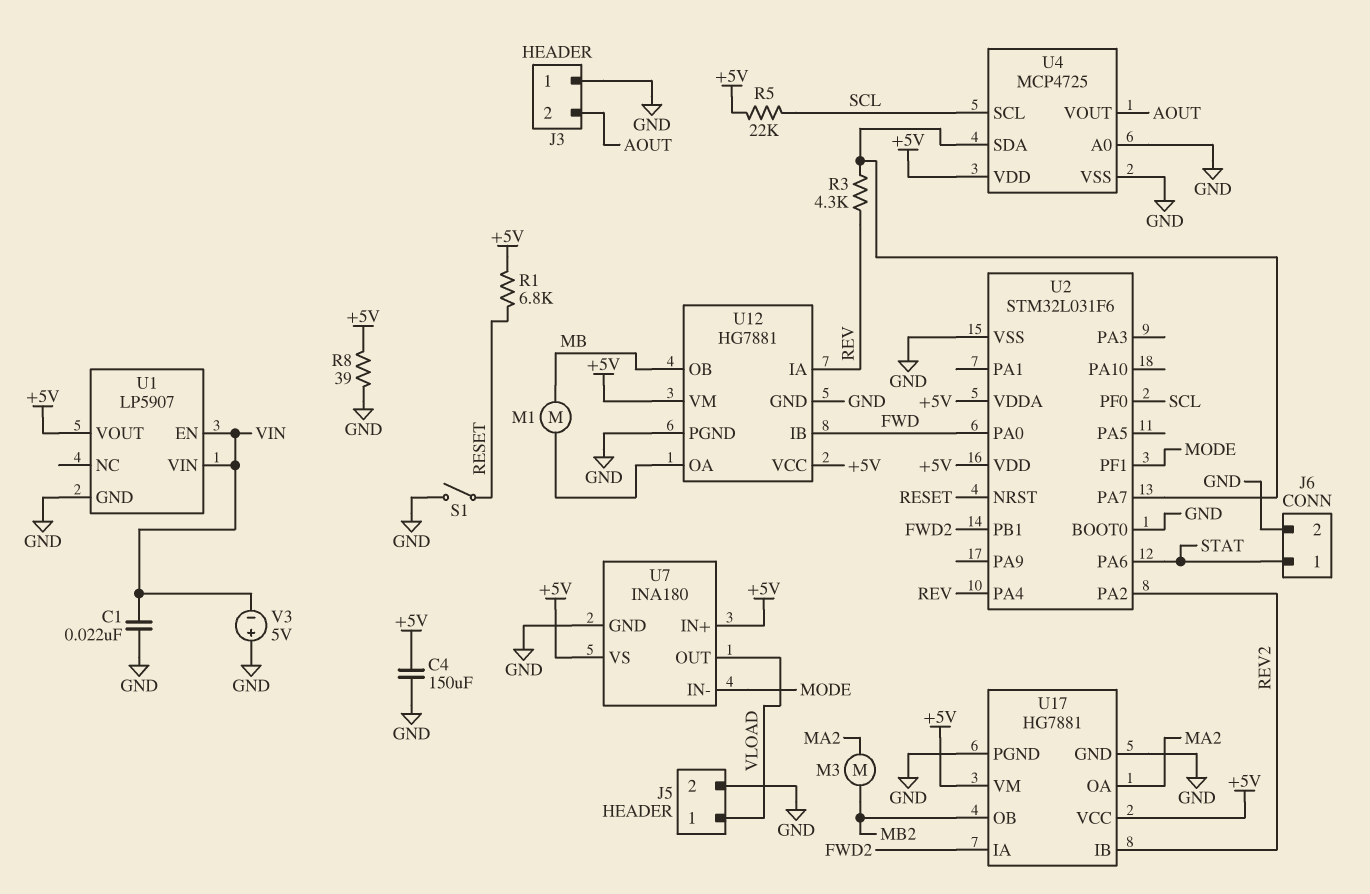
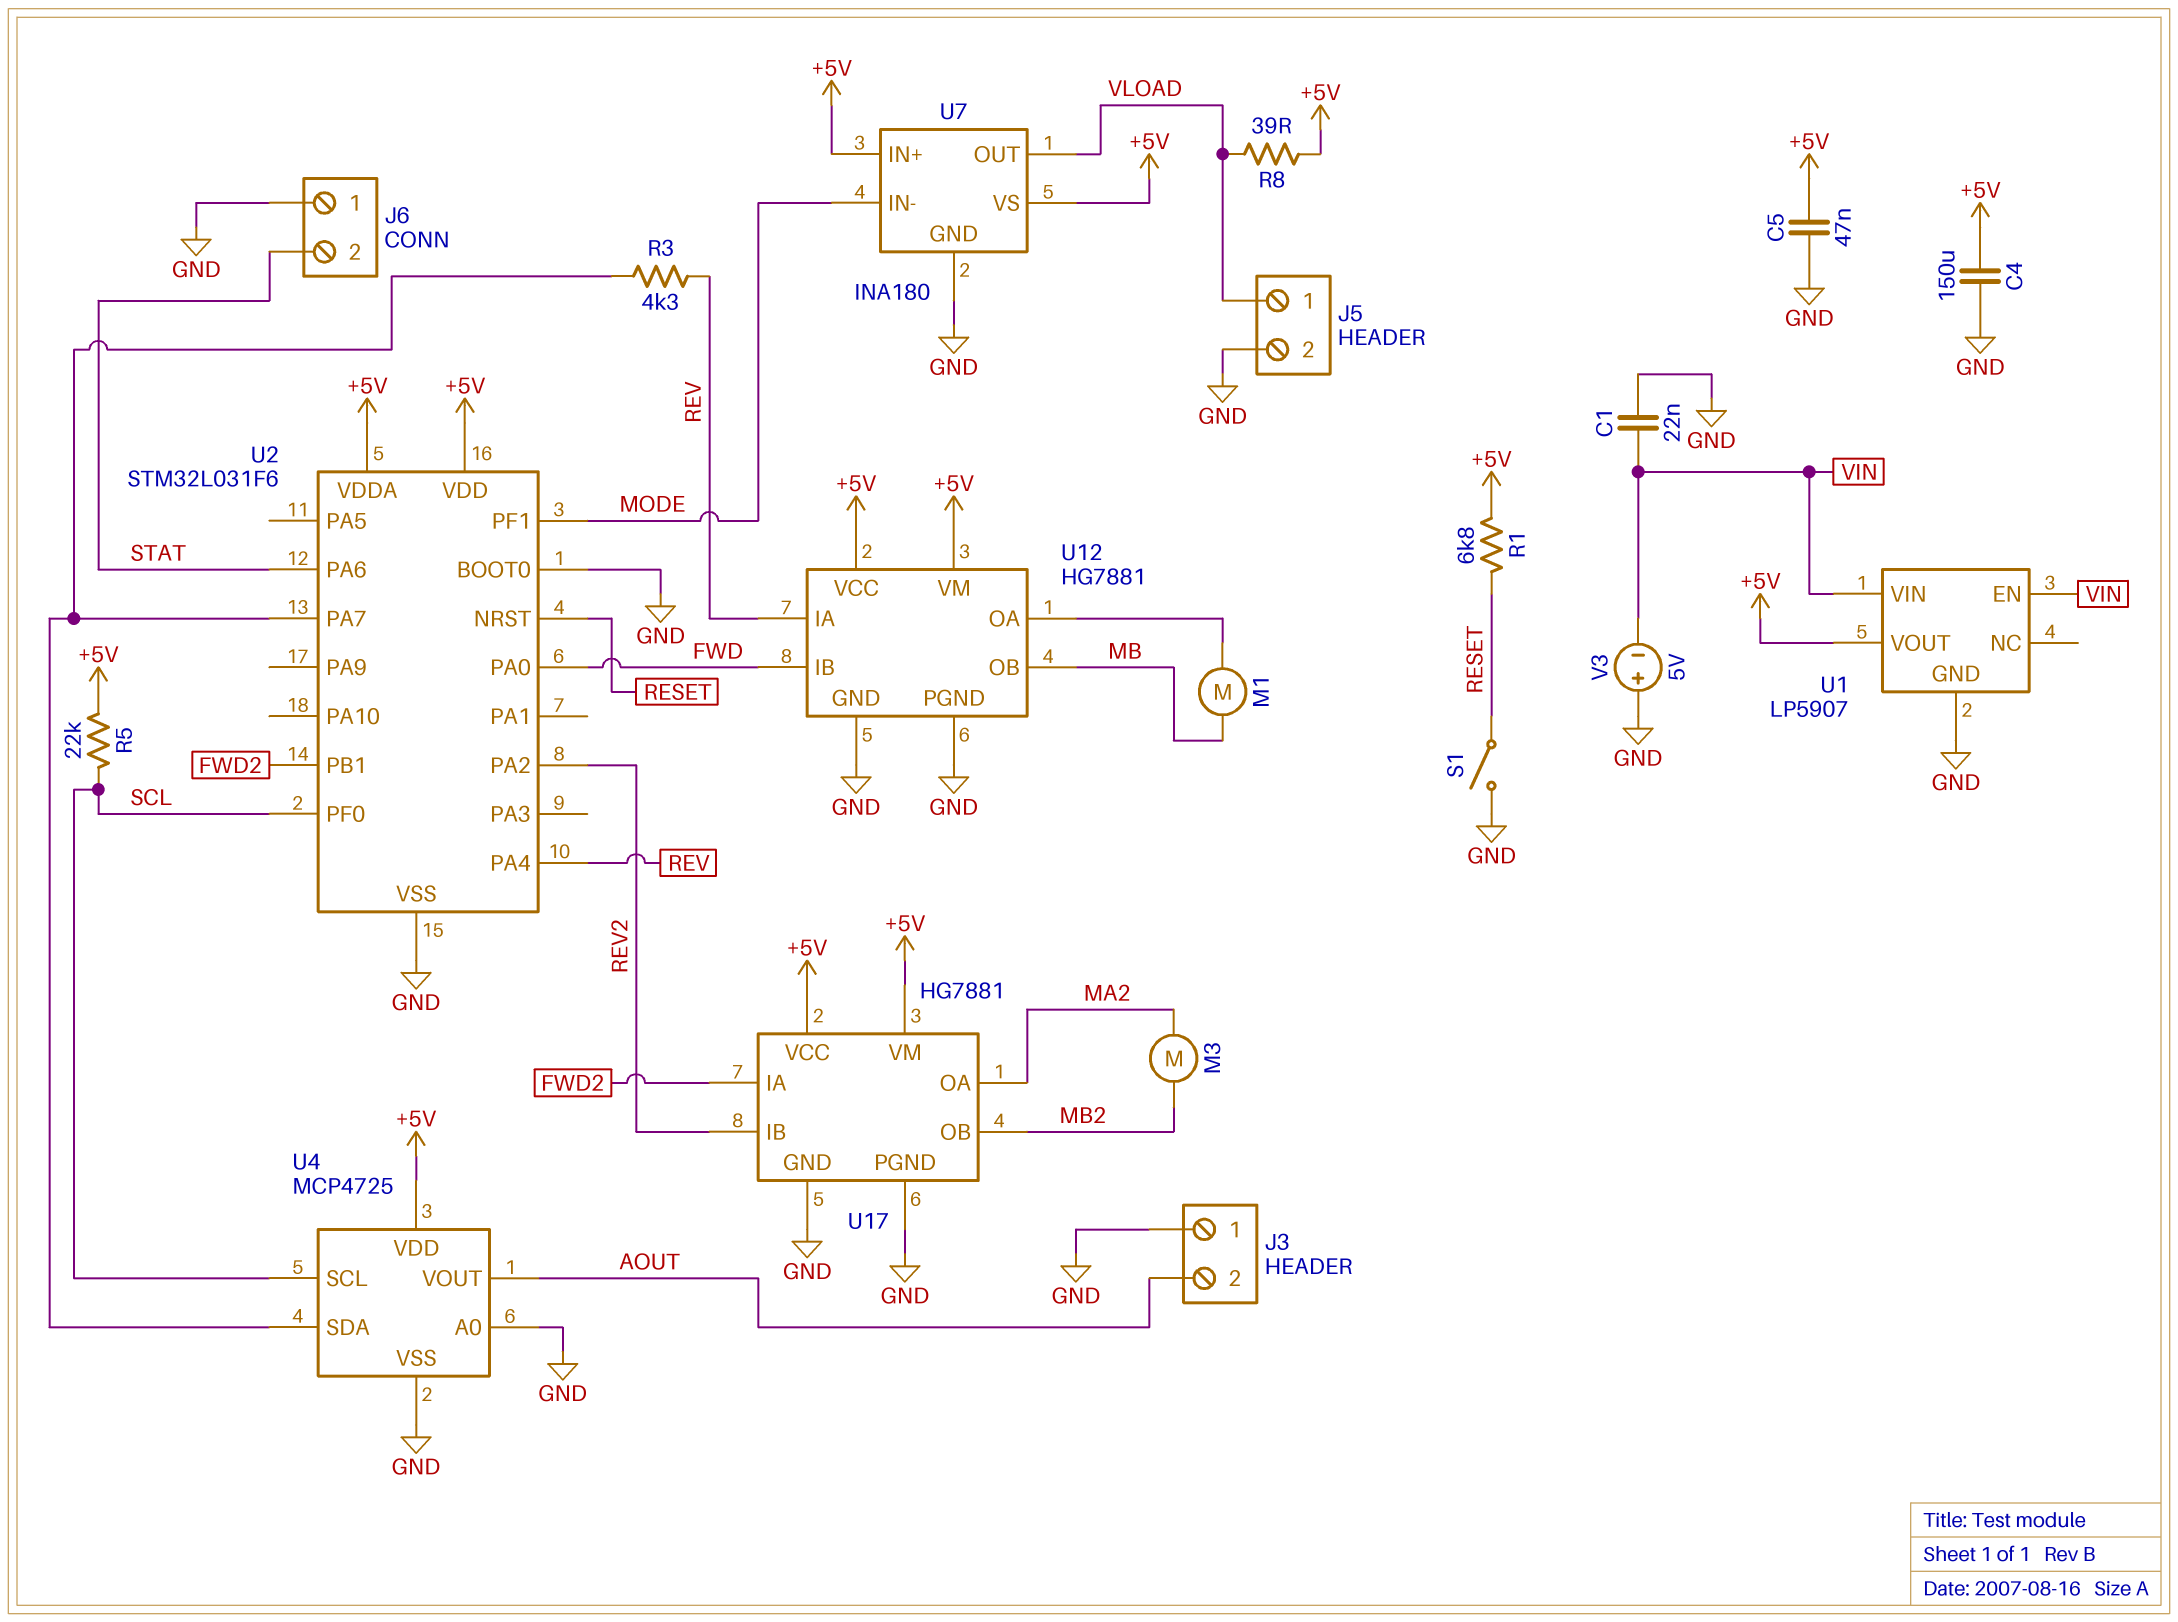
C5: none -> 47nF (+5V, GND)
J6 pin 1: STAT -> GND
J6 pin 2: GND -> STAT
R8: 39 (+5V, GND) -> 39 (+5V, VLOAD)

